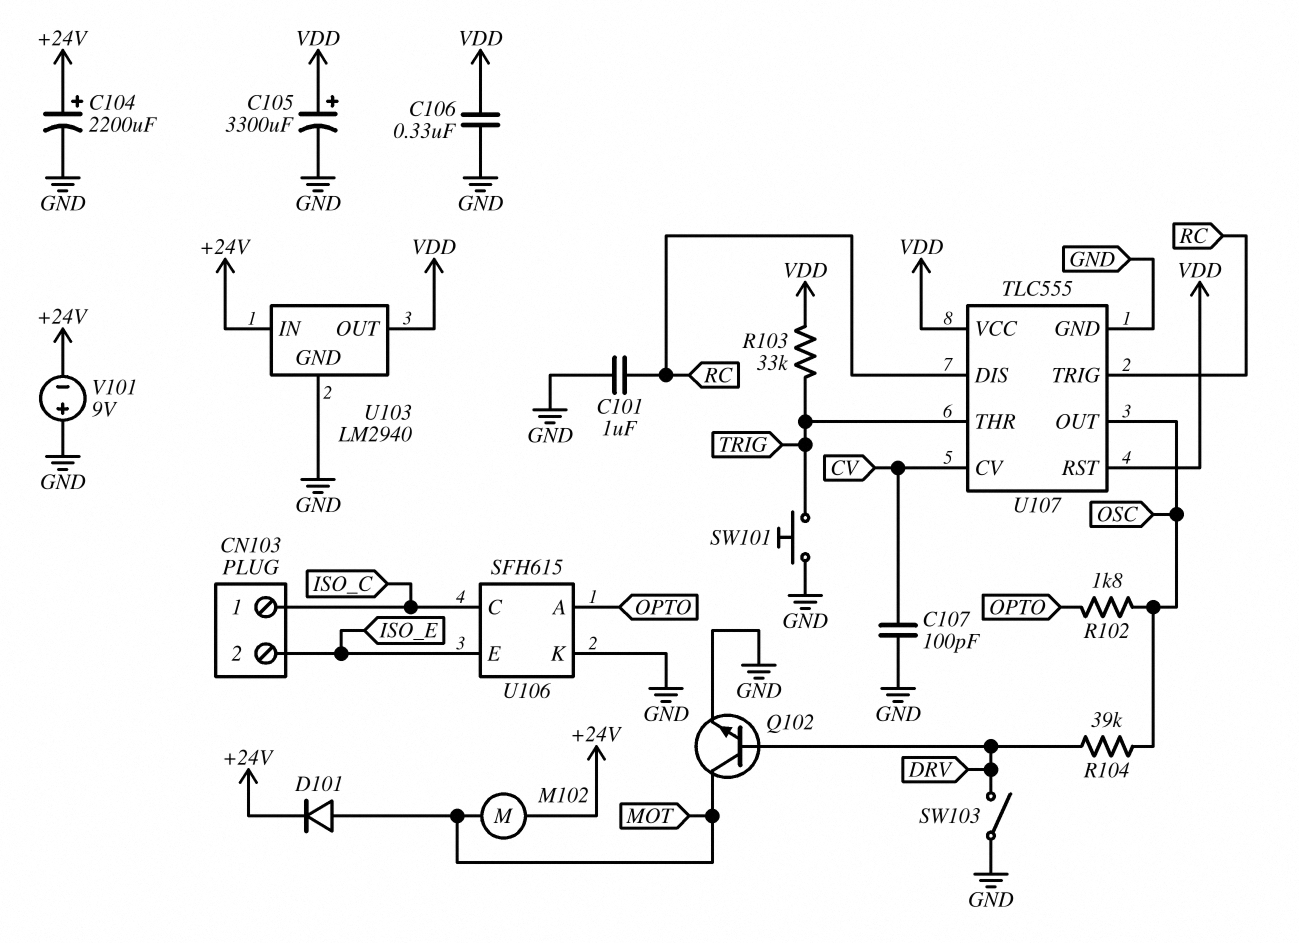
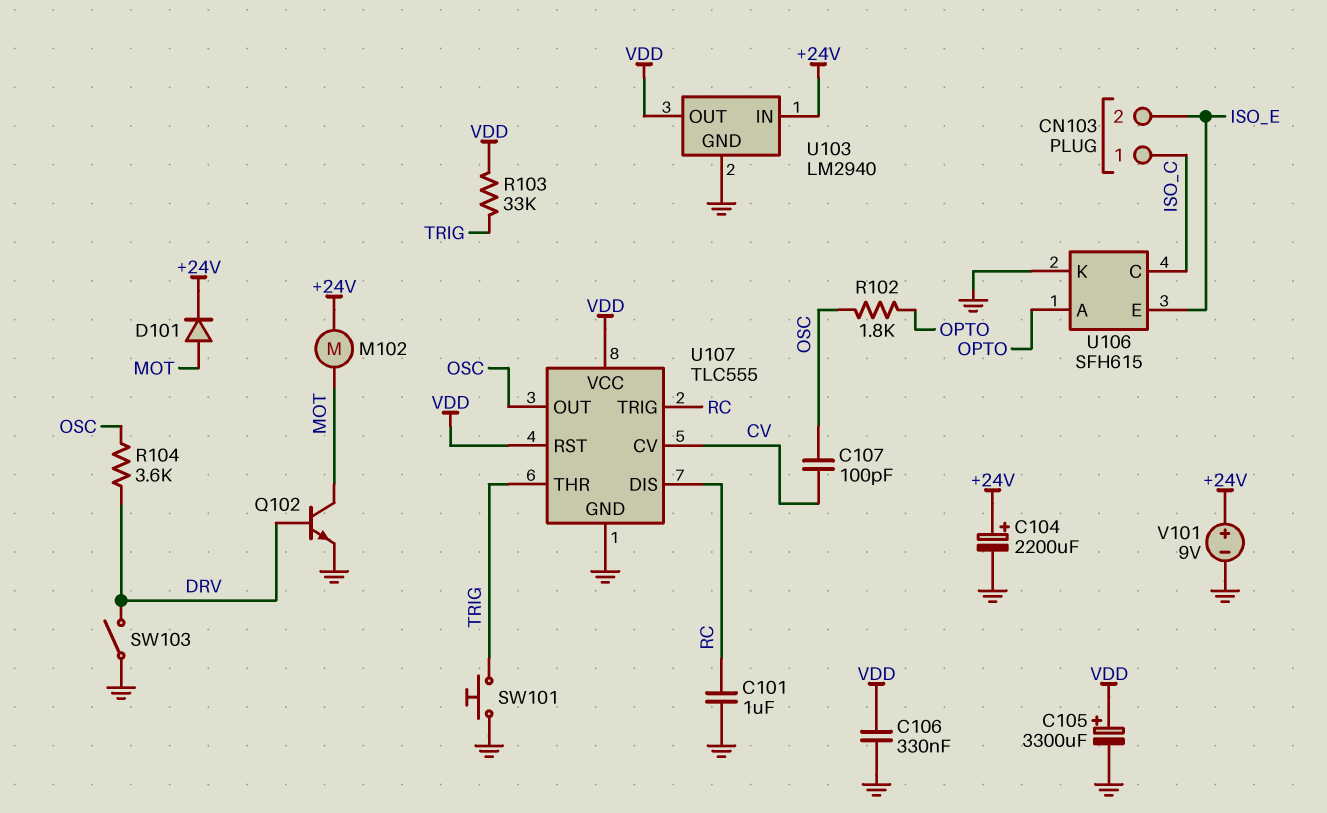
C107: 100pF (CV, GND) -> 100pF (CV, OSC)
R104: 39k (DRV, OSC) -> 3.6k (DRV, OSC)
V101: 9V (plus GND, minus +24V) -> 9V (plus +24V, minus GND)

